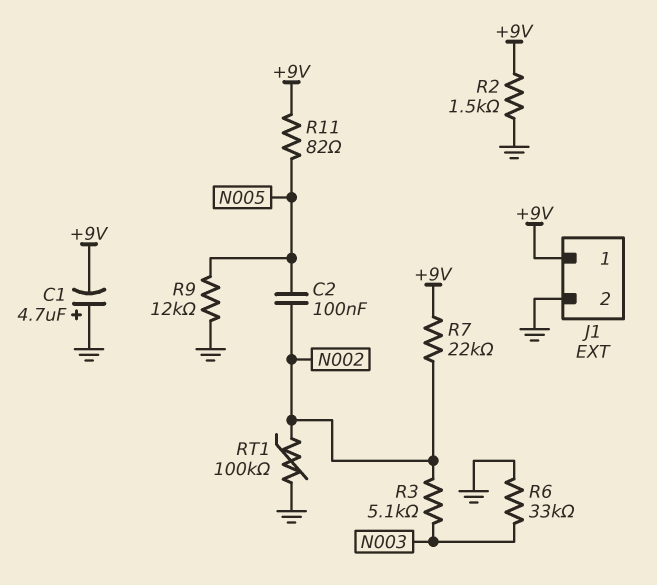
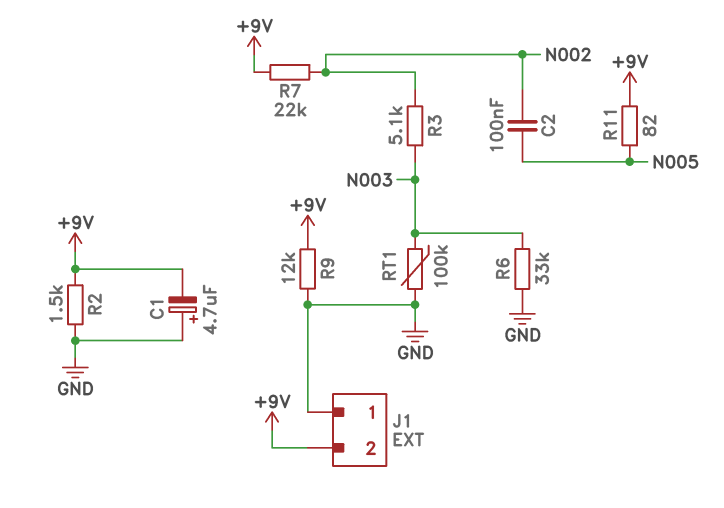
J1 pin 1: +9V -> GND
J1 pin 2: GND -> +9V
R9: 12k (GND, N005) -> 12k (+9V, GND)
RT1: 100k (GND, N002) -> 100k (GND, N003)

